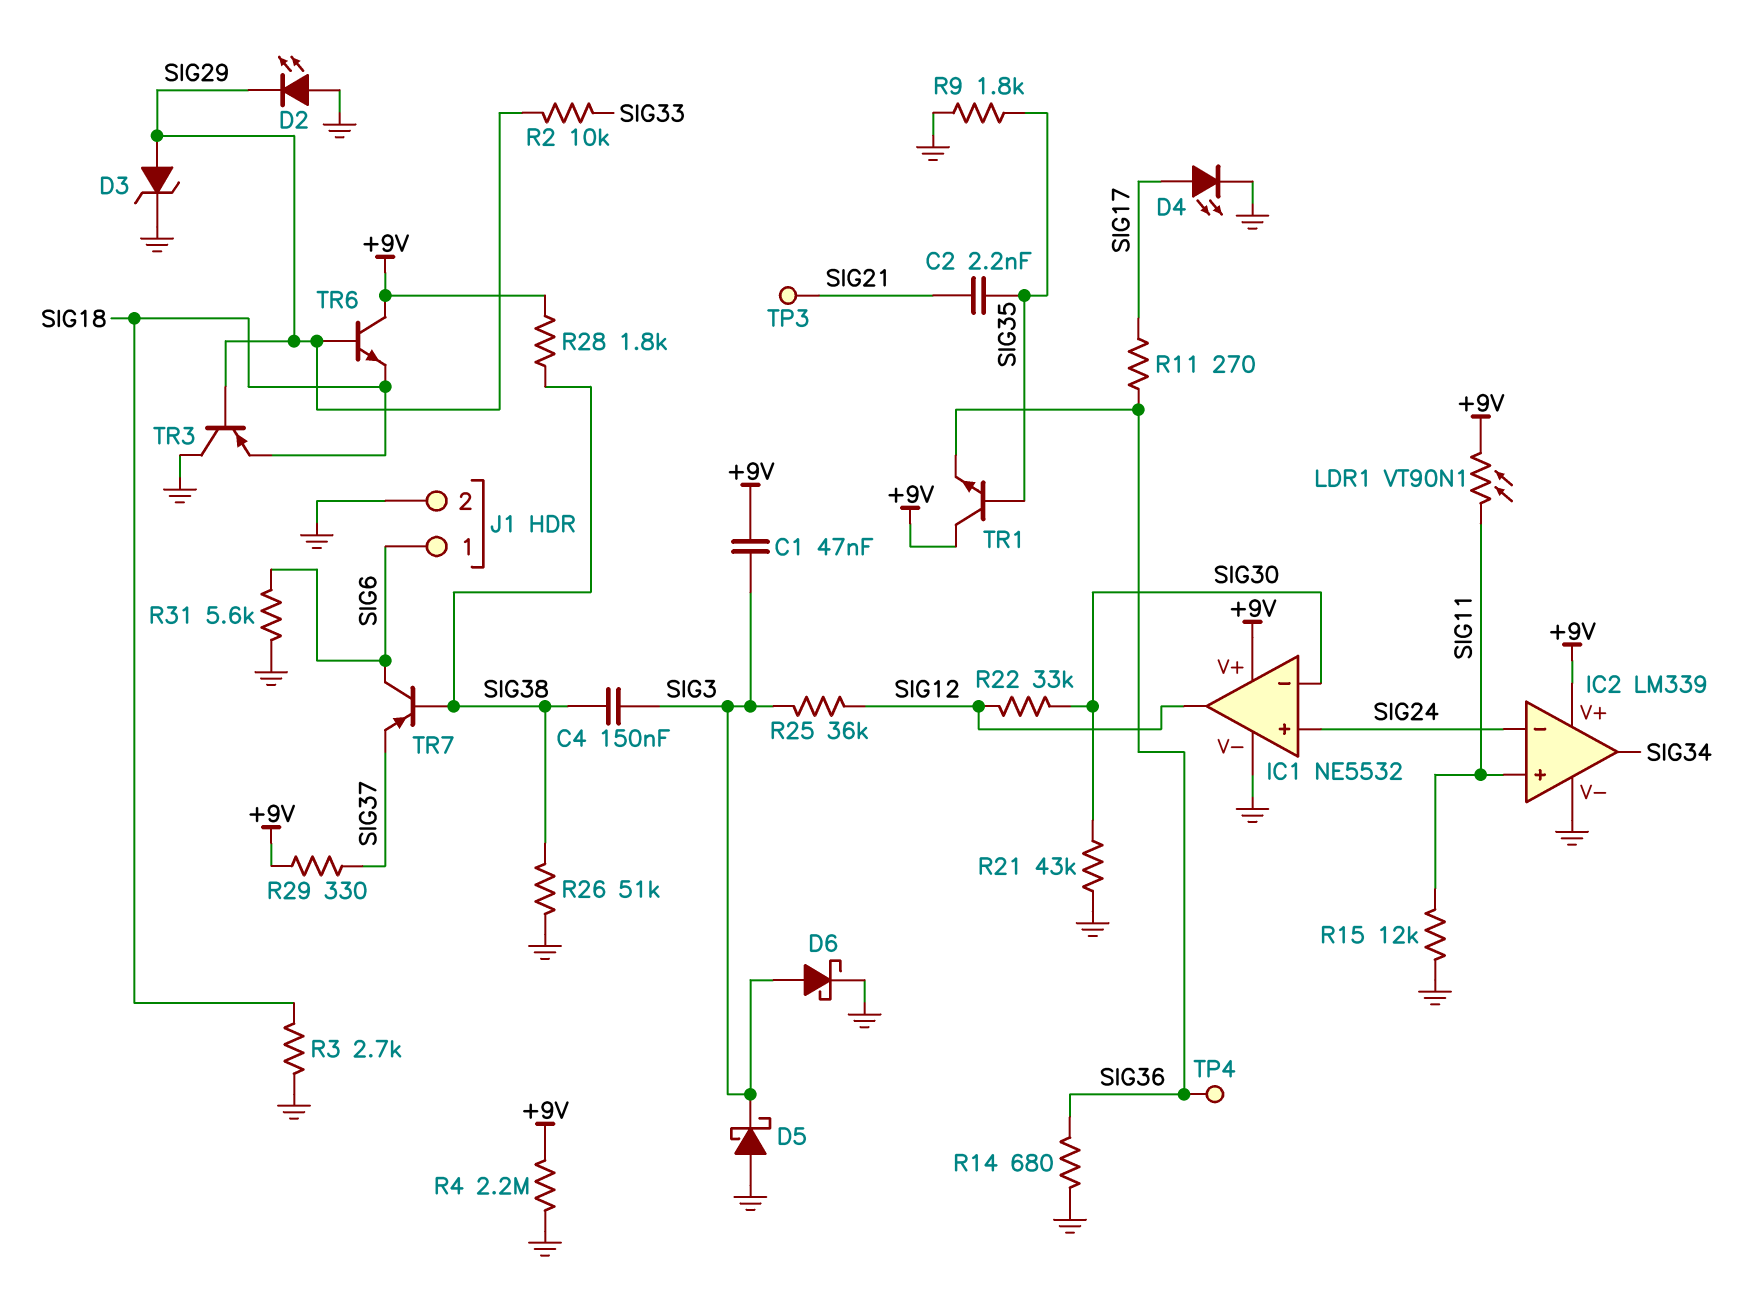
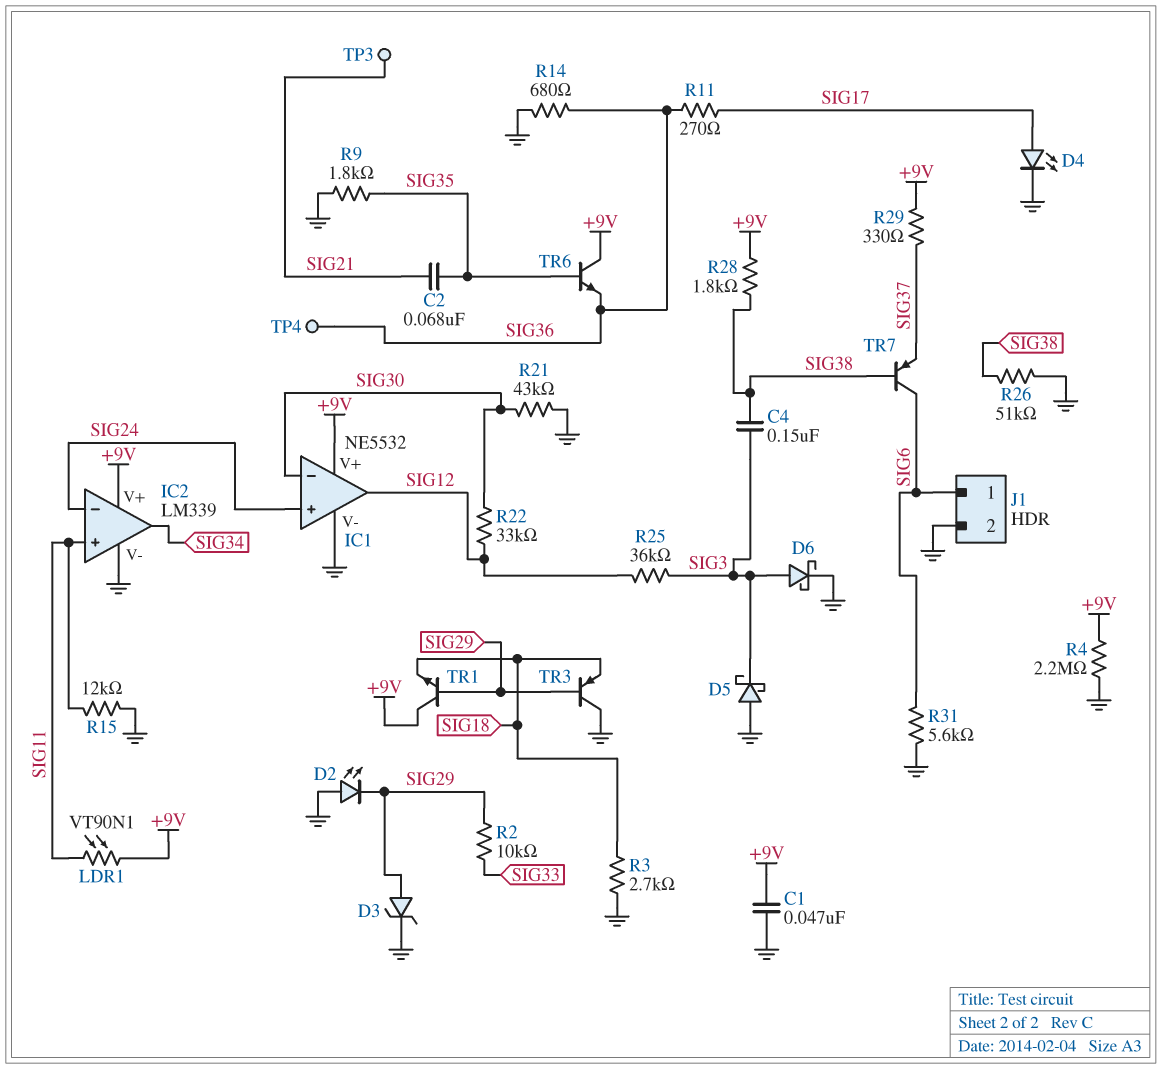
C1: 47nF (+9V, SIG3) -> 47nF (+9V, GND)
C2: 2.2nF (SIG21, SIG35) -> 68nF (SIG21, SIG35)
TR1: NPN (B SIG35, C +9V, E SIG36) -> NPN (B SIG29, C +9V, E SIG18)
TR6: NPN (B SIG29, C +9V, E SIG18) -> NPN (B SIG35, C +9V, E SIG36)

